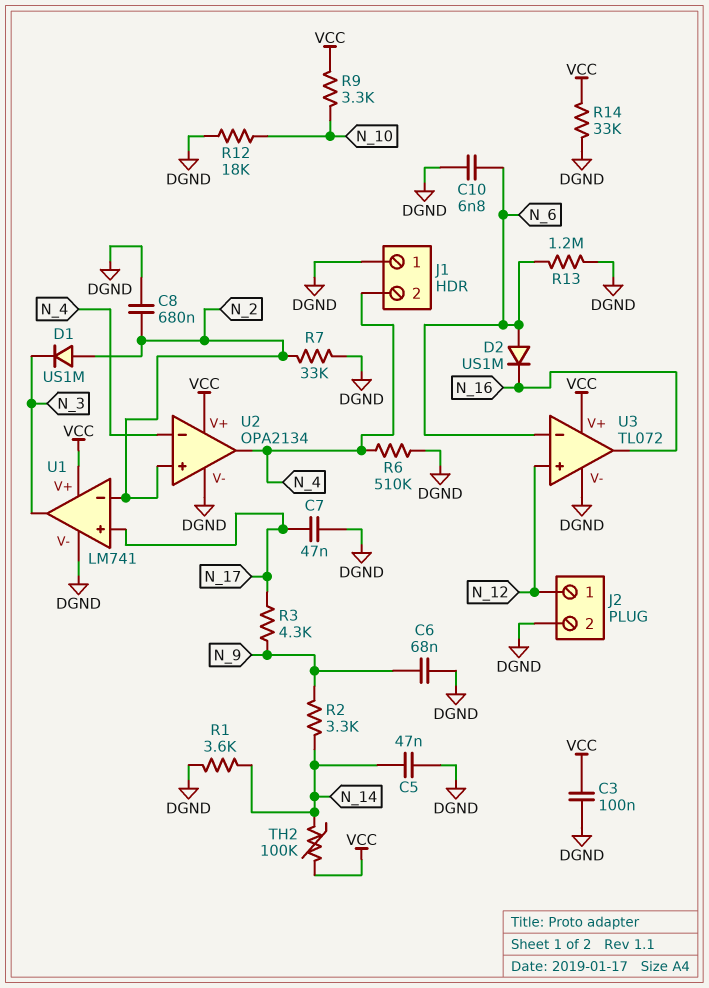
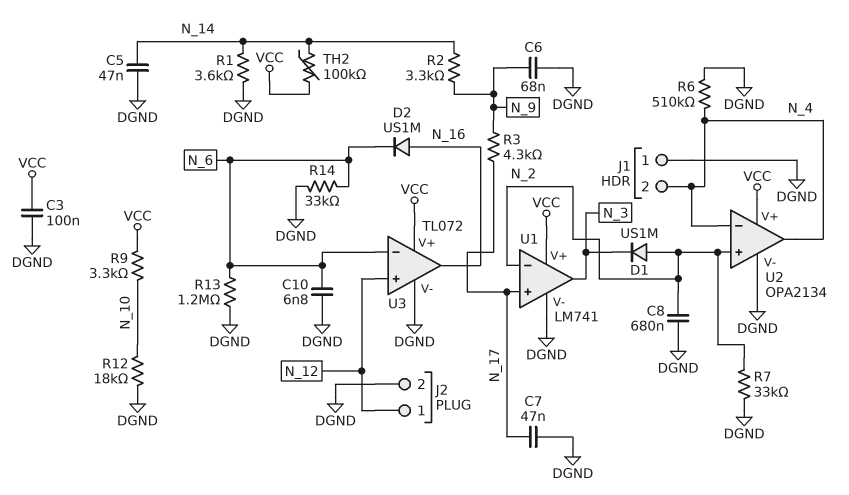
D2: diode US1M (A N_6, K N_16) -> diode US1M (A N_16, K N_6)
R14: 33k (DGND, VCC) -> 33k (DGND, N_6)

